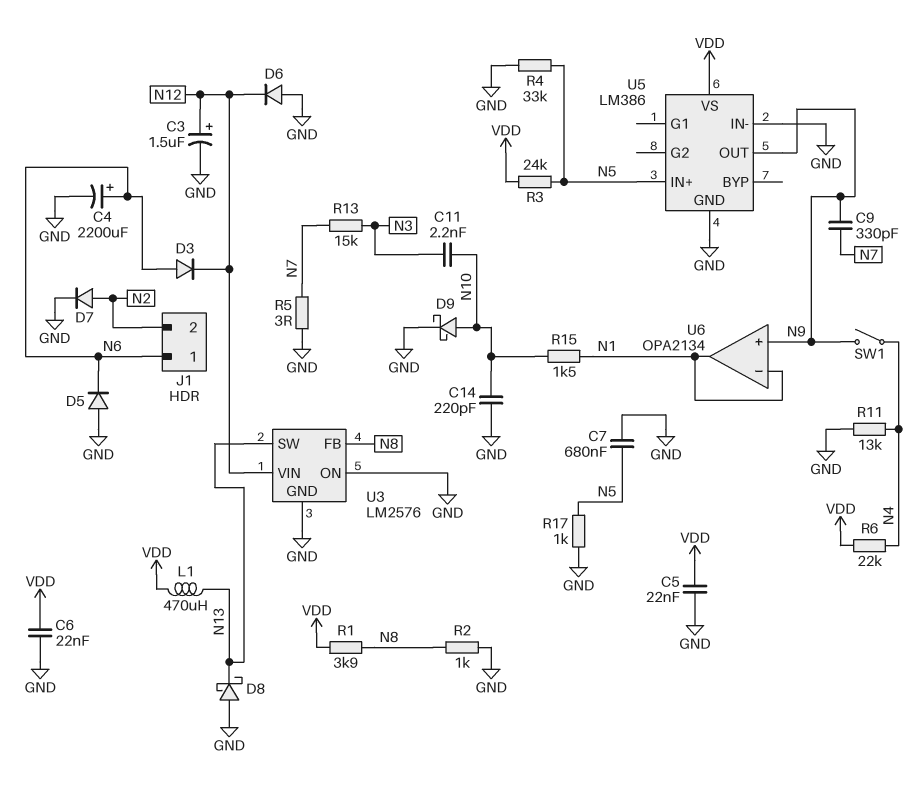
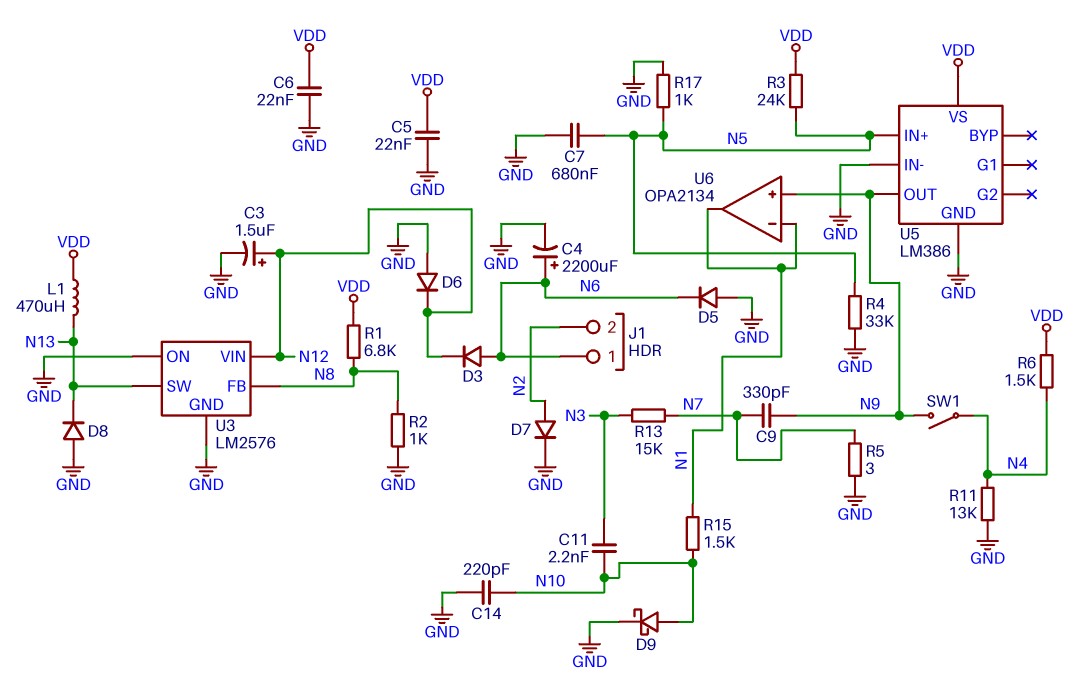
D8: schottky (A GND, K N13) -> diode (A GND, K N13)
R1: 3.9k (N8, VDD) -> 6.8k (N8, VDD)
R6: 22k (N4, VDD) -> 1.5k (N4, VDD)

